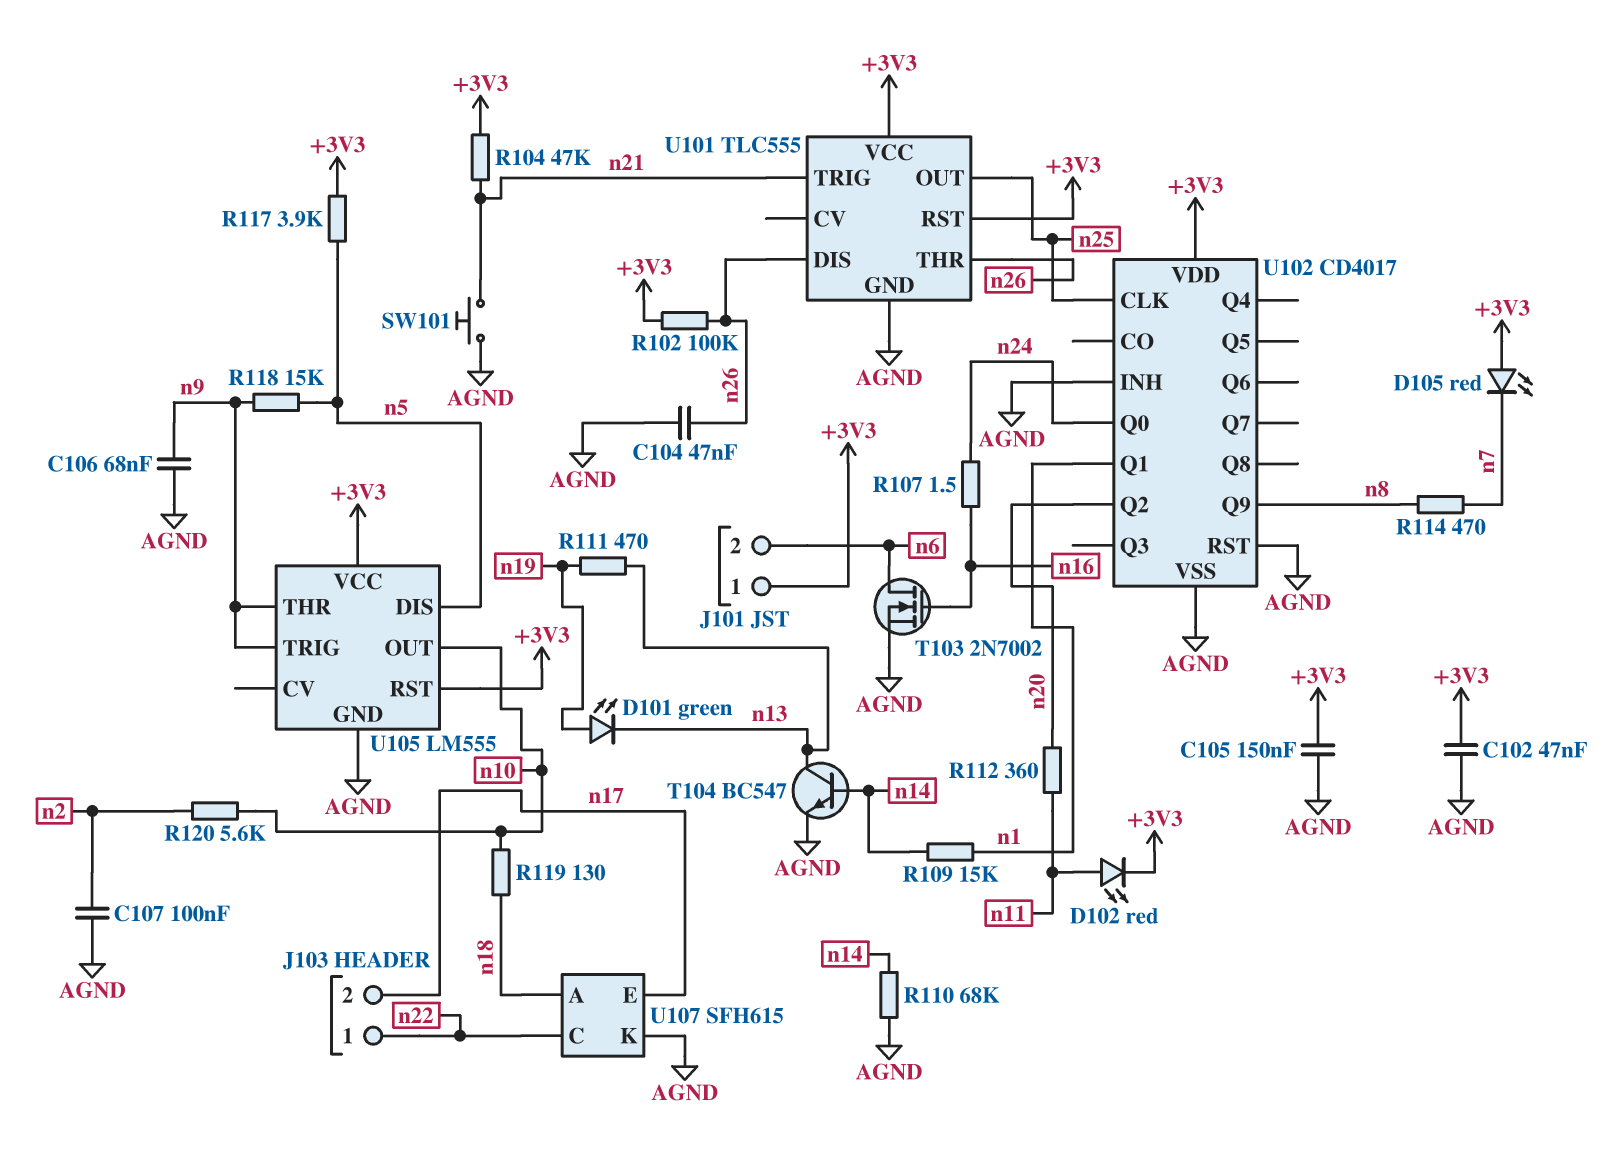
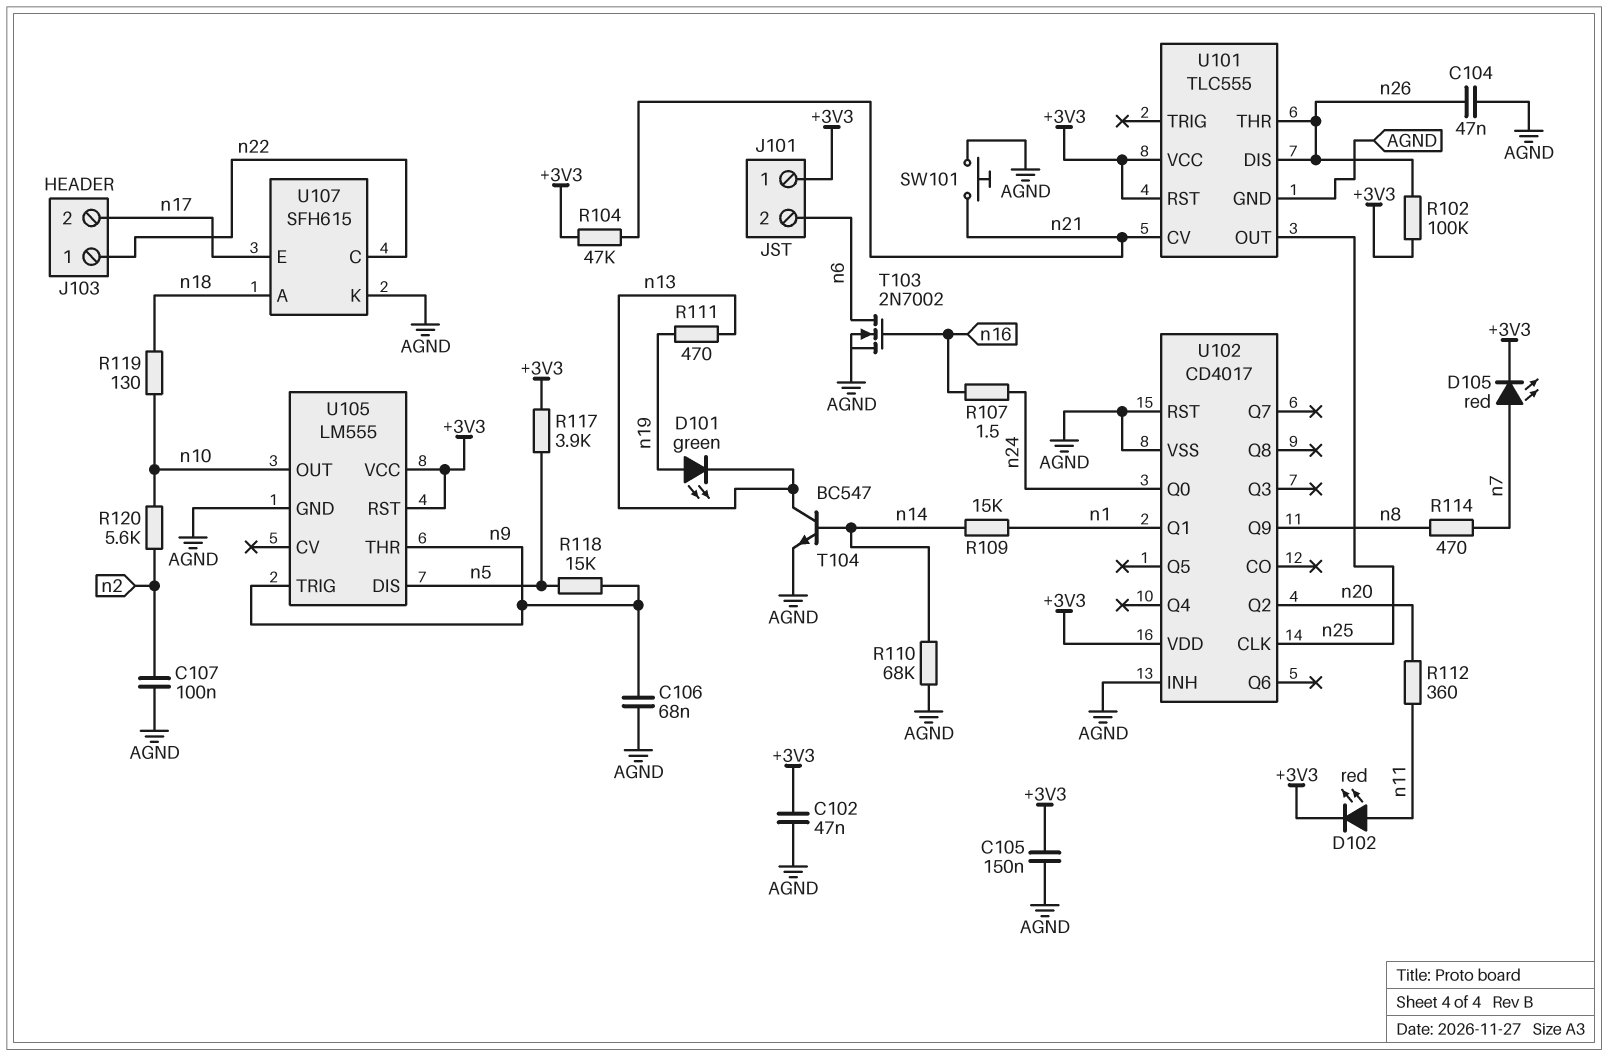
D105: LED red (A +3V3, K n7) -> LED red (A n7, K +3V3)
U101 pin CV: none -> n21
U101 pin TRIG: n21 -> none

